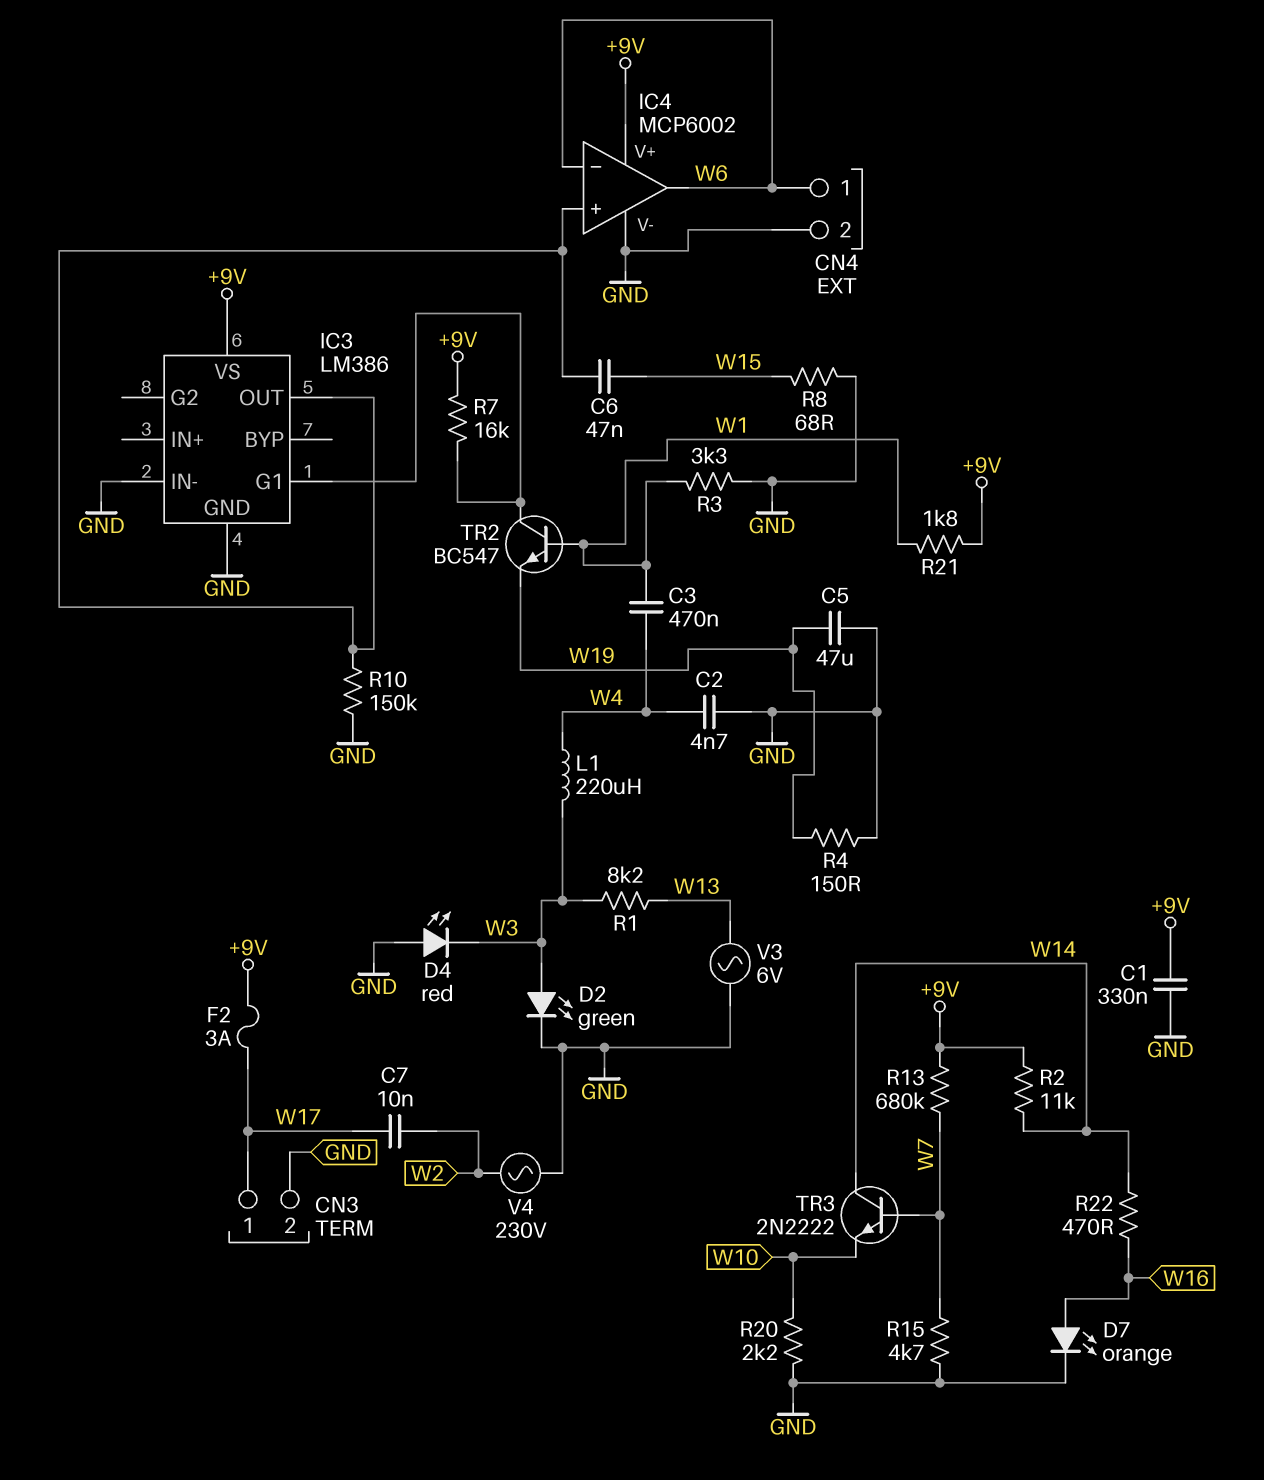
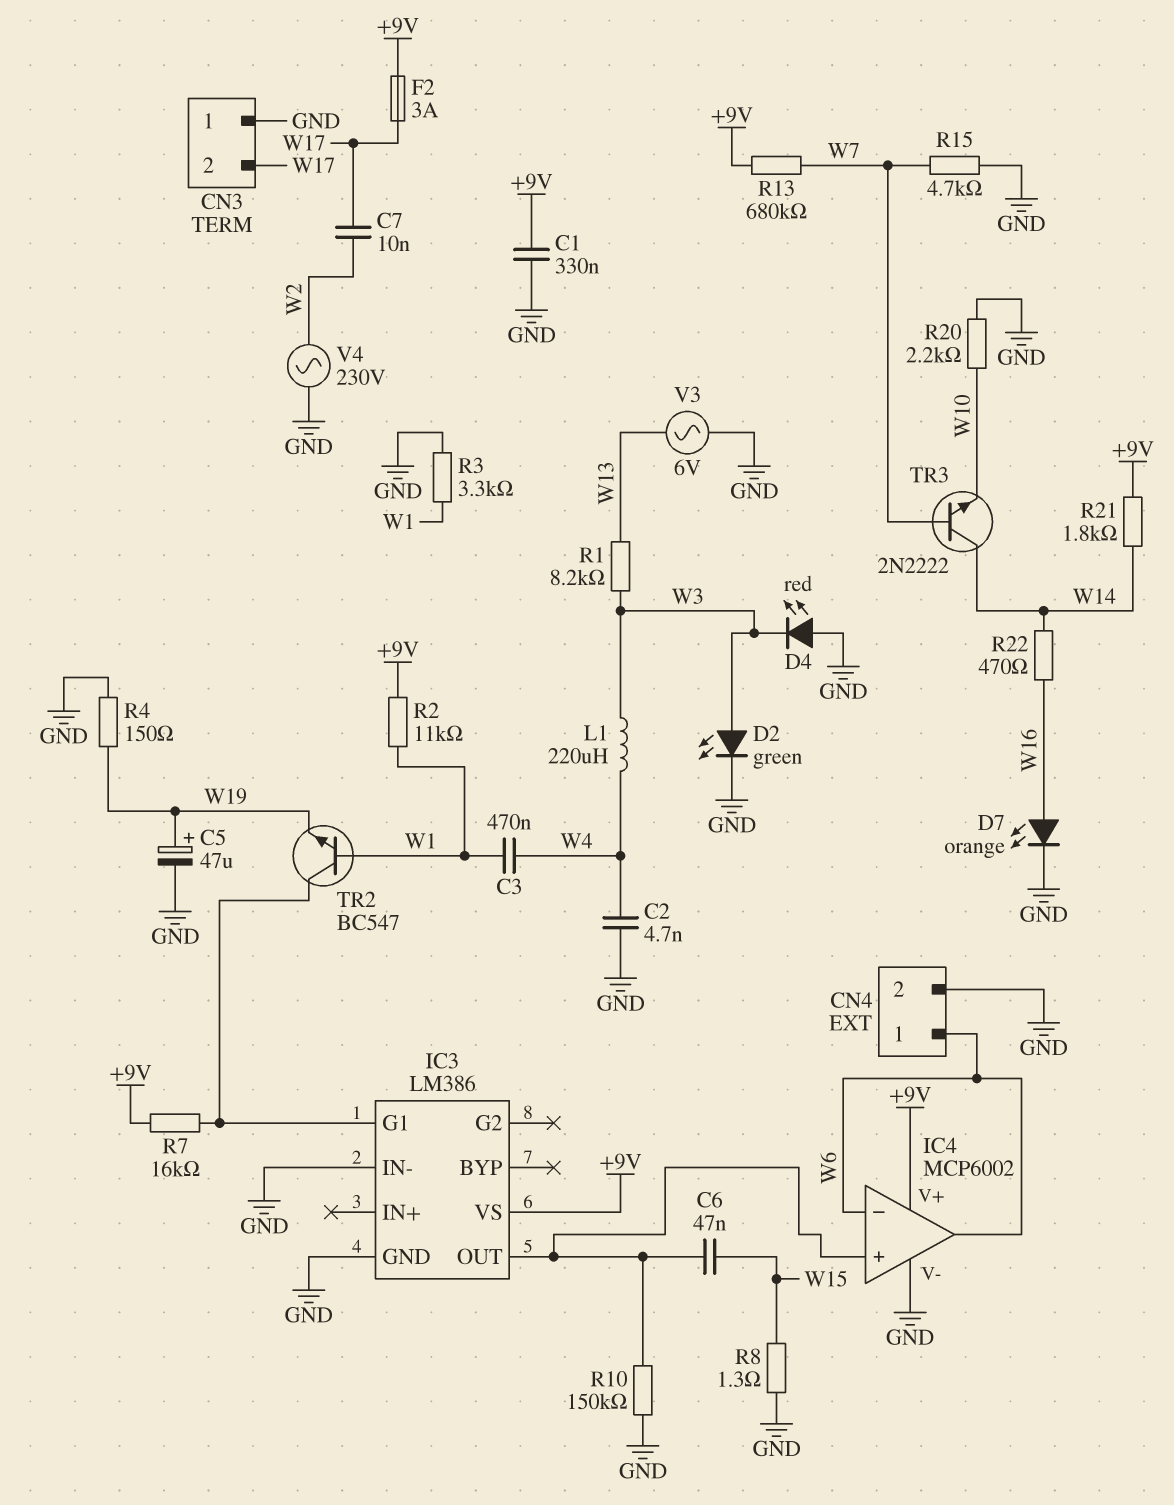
C5: 47uF (GND, W19) -> 47uF (plus W19, minus GND)
CN3 pin 1: W17 -> GND
CN3 pin 2: GND -> W17
R2: 11k (+9V, W14) -> 11k (+9V, W1)
R8: 68 (GND, W15) -> 1.3 (GND, W15)
R21: 1.8k (+9V, W1) -> 1.8k (+9V, W14)

